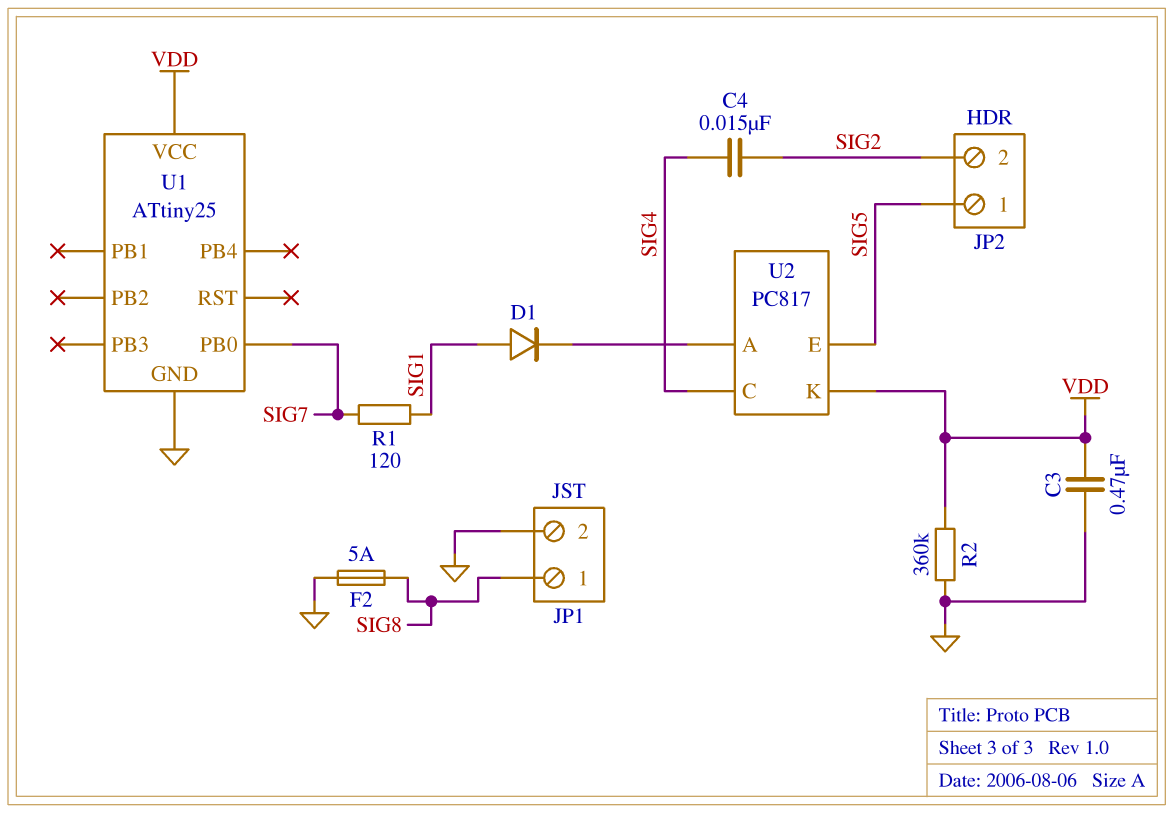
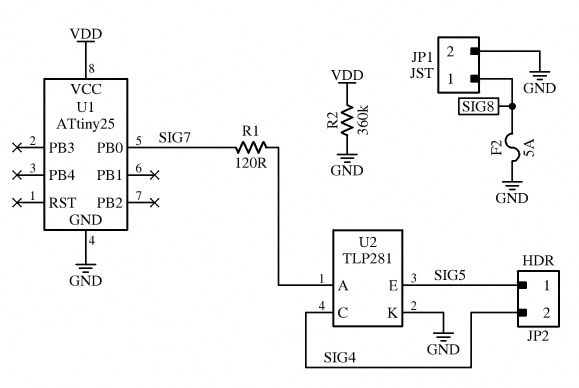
C3: 470nF (GND, VDD) -> none
C4: 15nF (SIG2, SIG4) -> none
D1: diode (A SIG1, K U2/A) -> none
JP2 pin 2: SIG2 -> SIG4
R1: 120 (SIG1, SIG7) -> 120 (SIG7, U2/A)
U2: PC817 -> TLP281
U2 pin K: VDD -> GND

